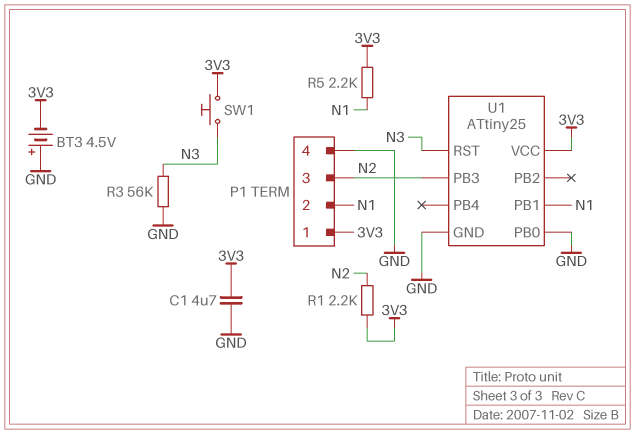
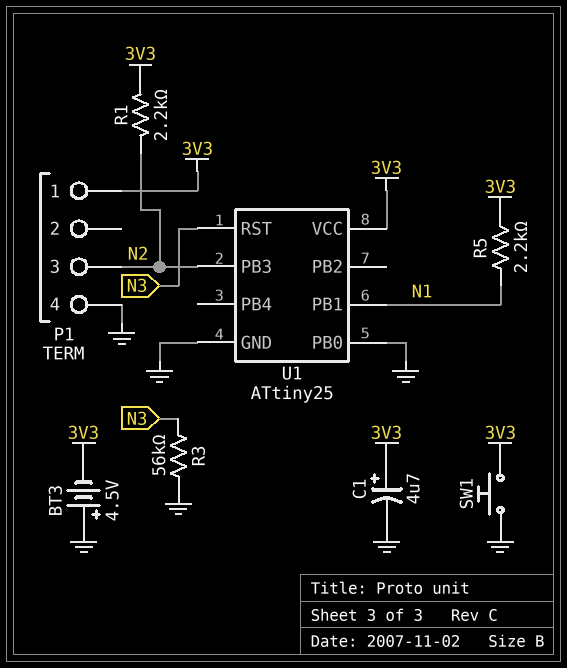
C1: 4.7uF (3V3, GND) -> 4.7uF (plus 3V3, minus GND)
P1 pin 2: N1 -> none
SW1: button (3V3, N3) -> button (3V3, GND)

